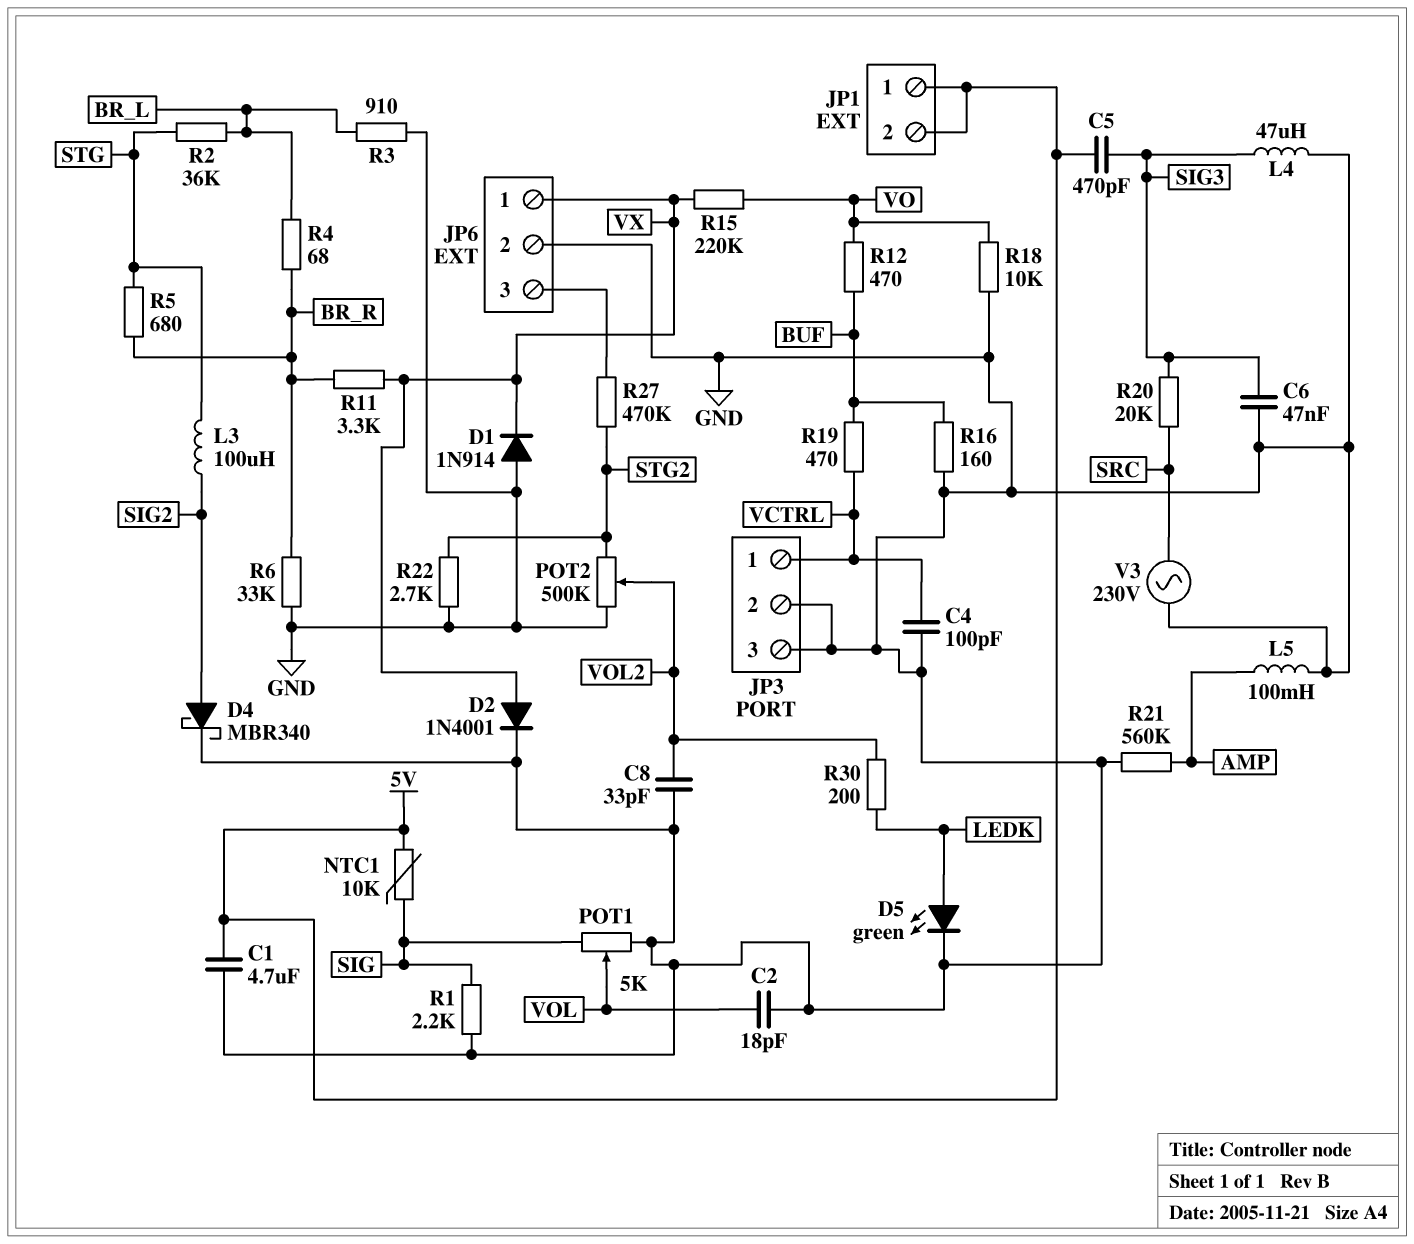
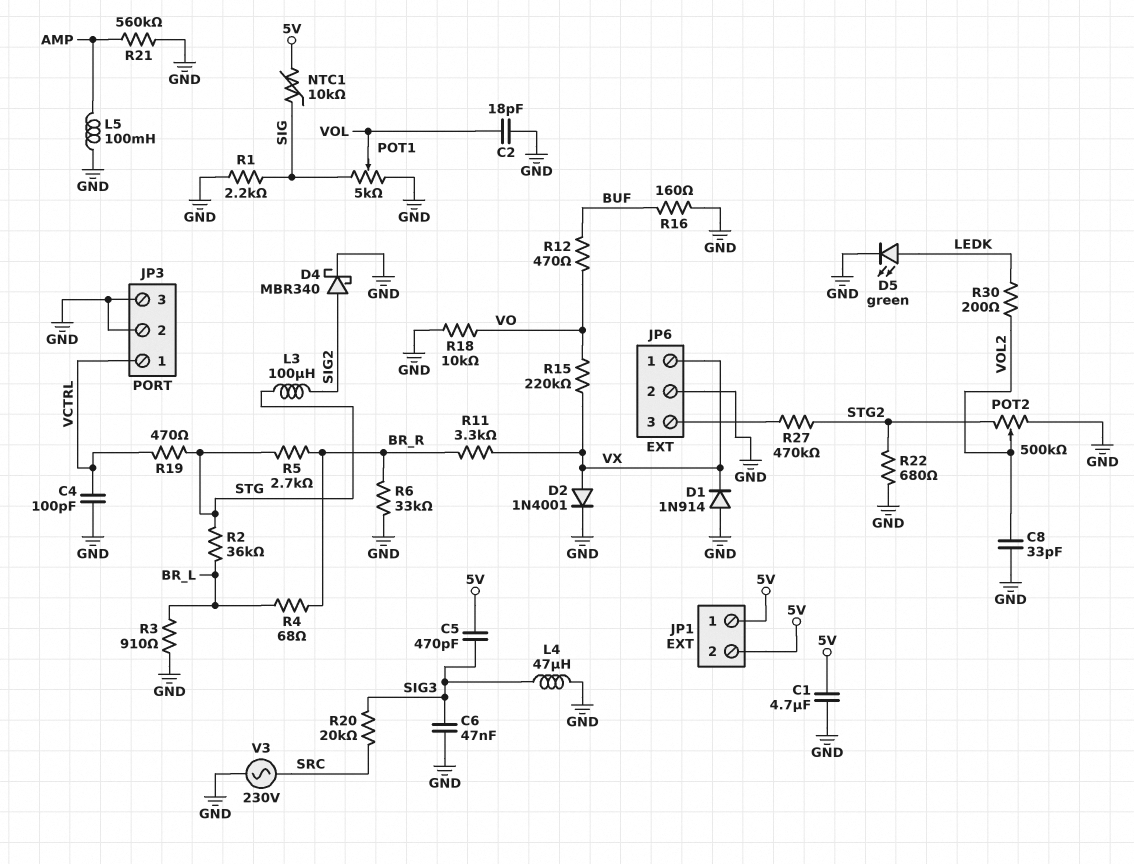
R5: 680 (BR_R, STG) -> 2.7k (BR_R, STG)
R19: 470 (BUF, VCTRL) -> 470 (STG, VCTRL)
R22: 2.7k (GND, STG2) -> 680 (GND, STG2)

